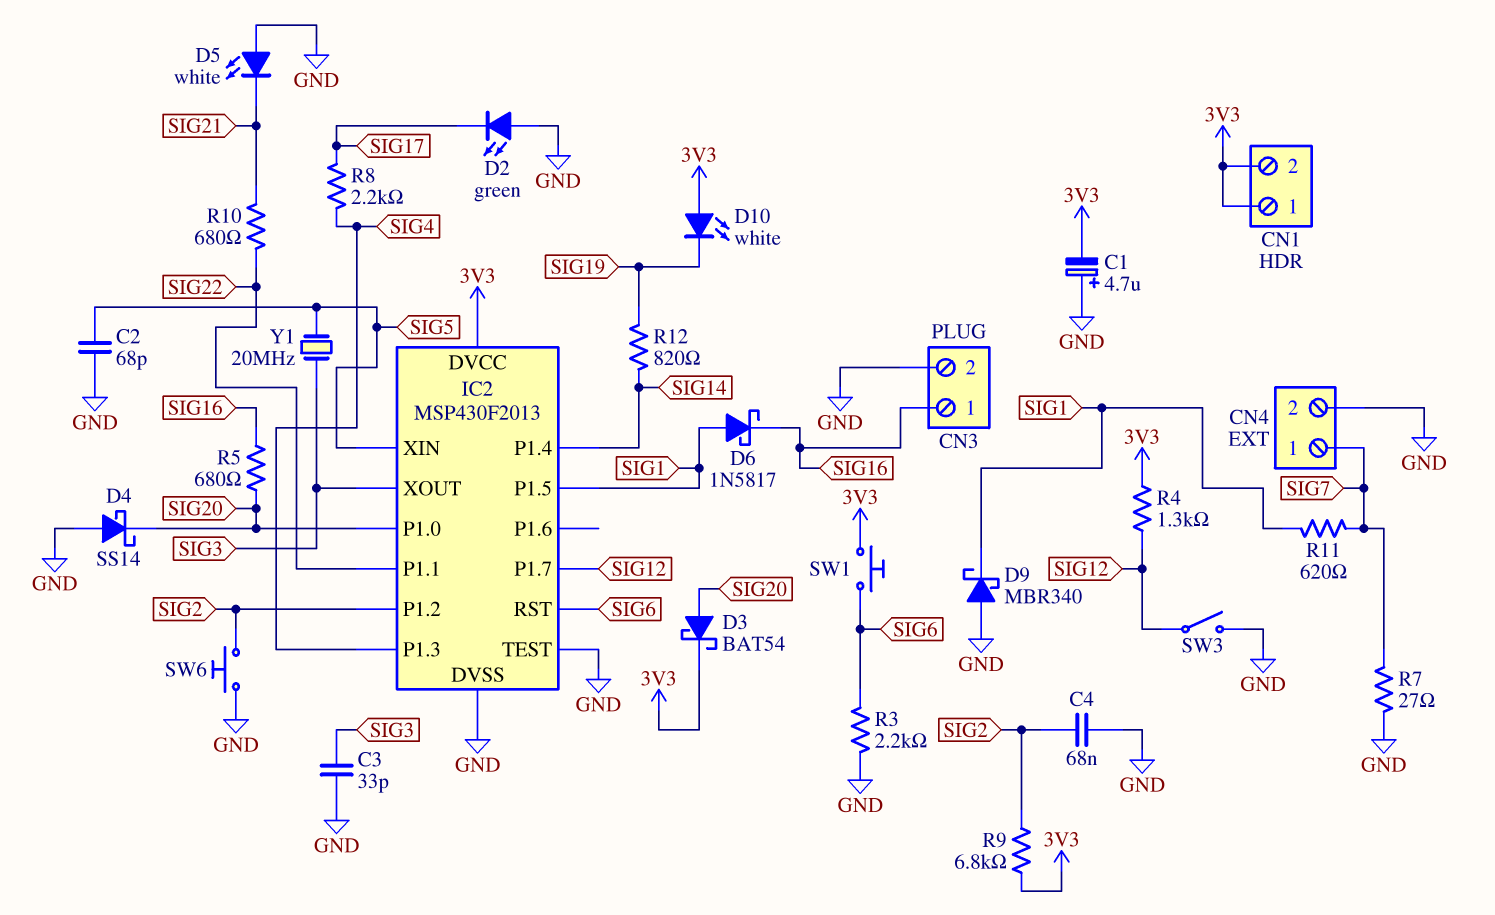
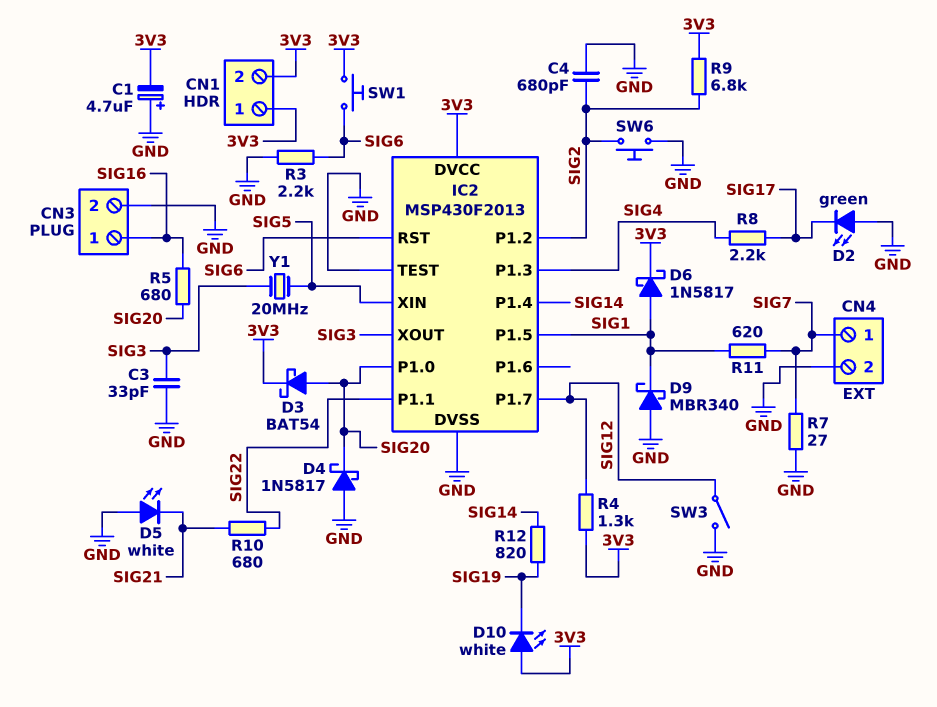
C2: 68pF (GND, SIG5) -> none
C4: 68nF (GND, SIG2) -> 680pF (GND, SIG2)
D4: schottky SS14 (A GND, K SIG20) -> schottky 1N5817 (A GND, K SIG20)
D6: schottky 1N5817 (A SIG1, K SIG16) -> schottky 1N5817 (A SIG1, K 3V3)

